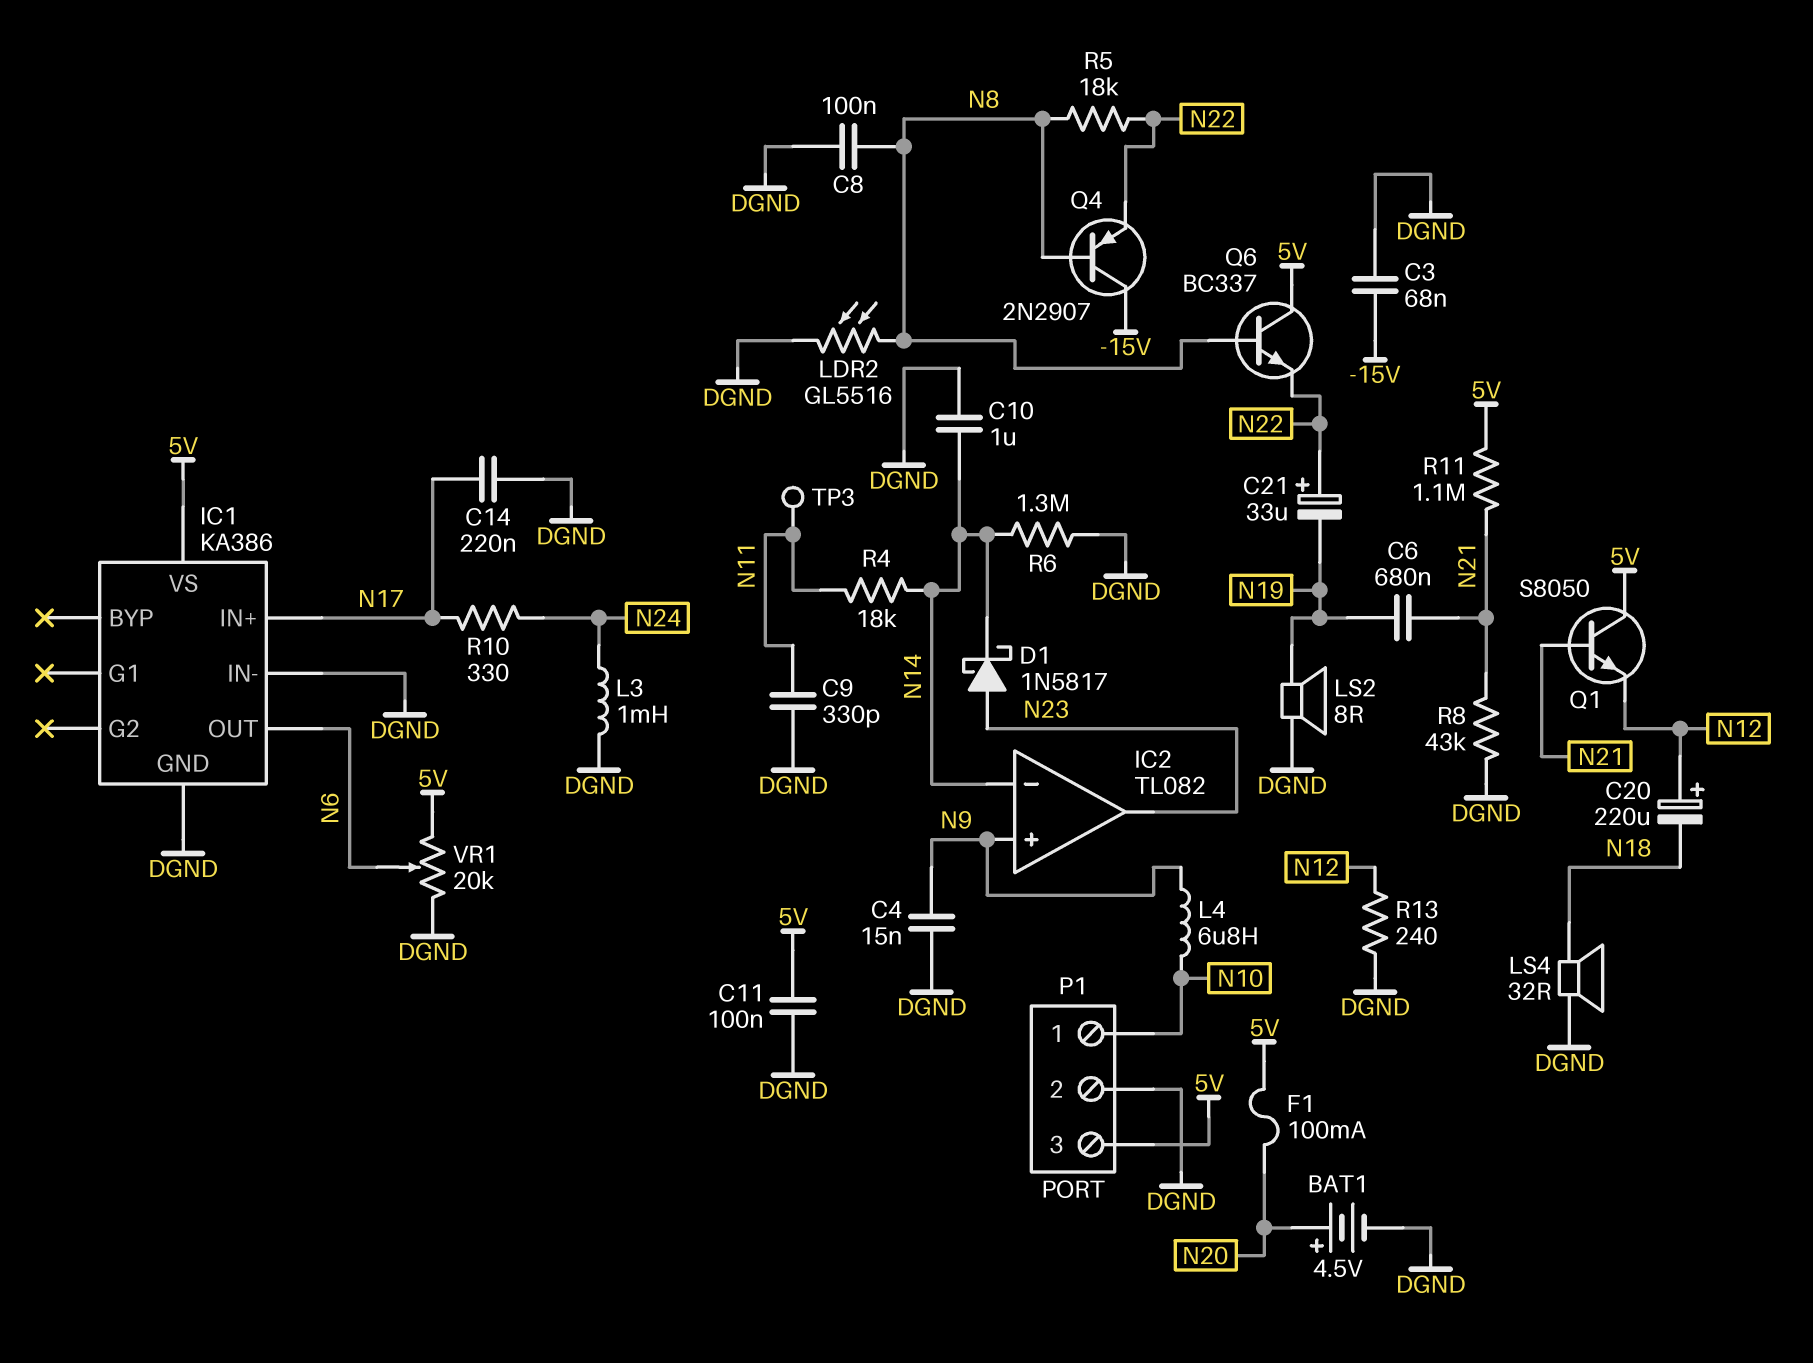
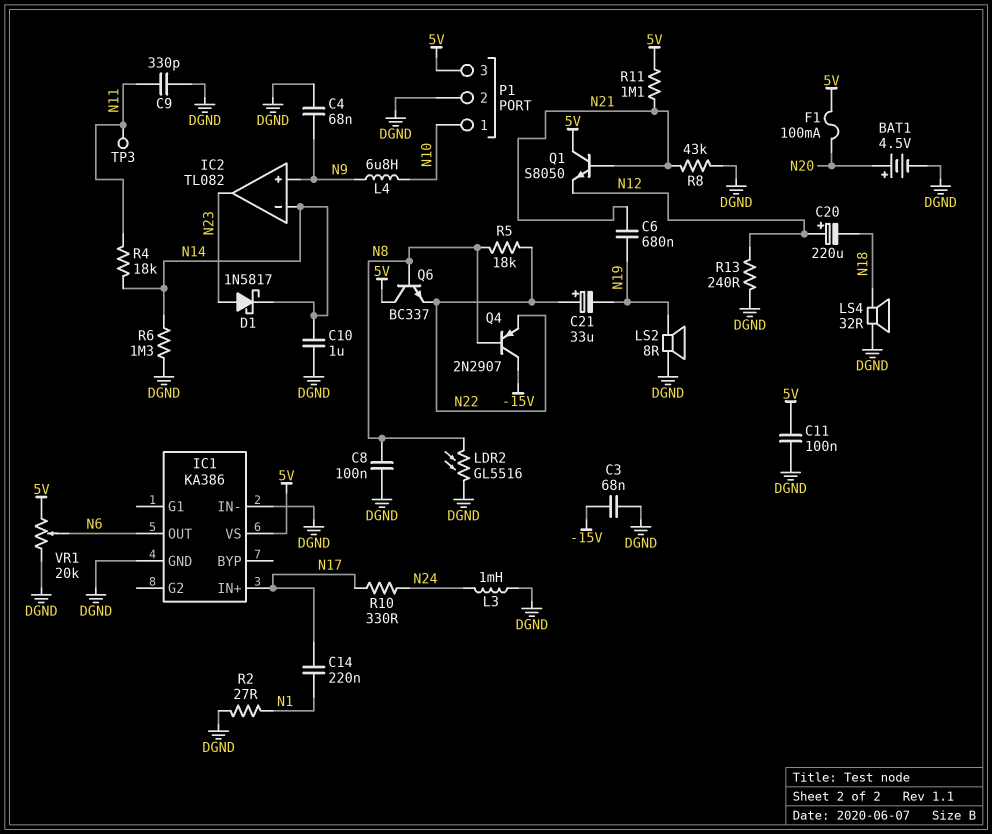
C4: 15nF (DGND, N9) -> 68nF (DGND, N9)
C14: 220nF (DGND, N17) -> 220nF (N1, N17)
R2: none -> 27 (DGND, N1)

